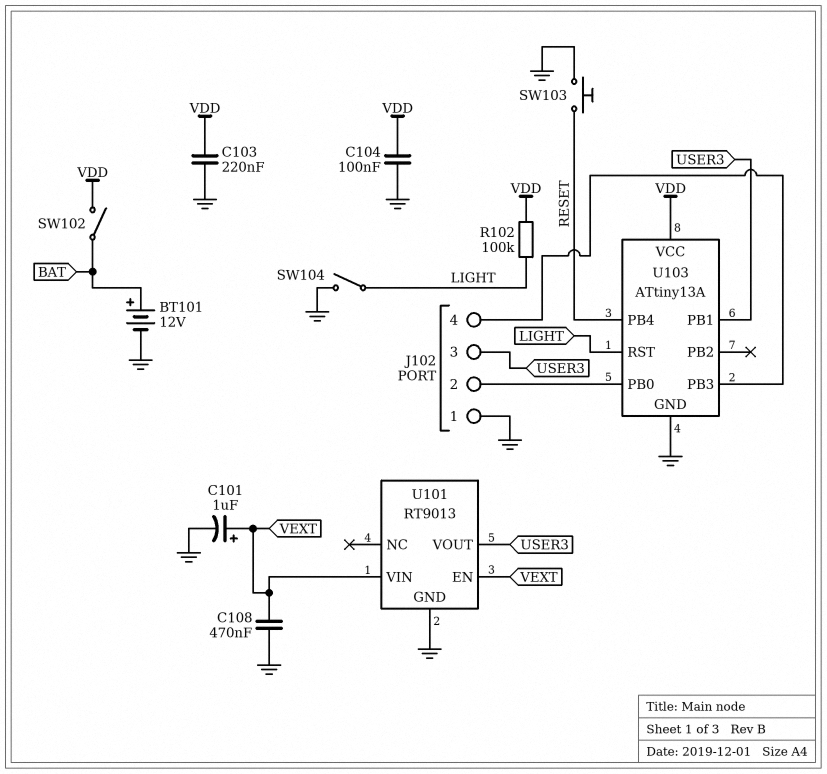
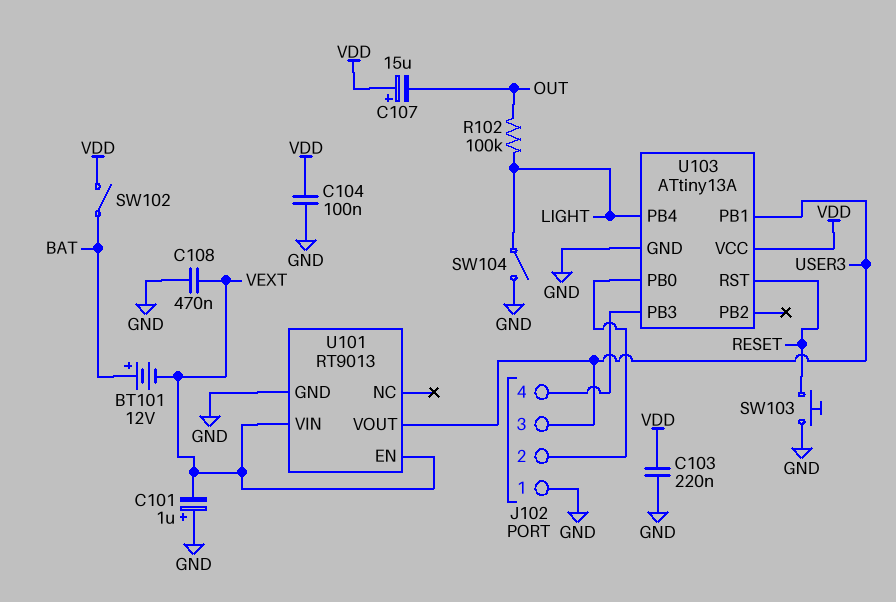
BT101: 12V (plus BAT, minus GND) -> 12V (plus BAT, minus VEXT)
C101: 1uF (plus VEXT, minus GND) -> 1uF (plus GND, minus VEXT)
C107: none -> 15uF (plus VDD, minus OUT)
R102: 100k (LIGHT, VDD) -> 100k (LIGHT, OUT)
U103 pin PB4: RESET -> LIGHT
U103 pin RST: LIGHT -> RESET

